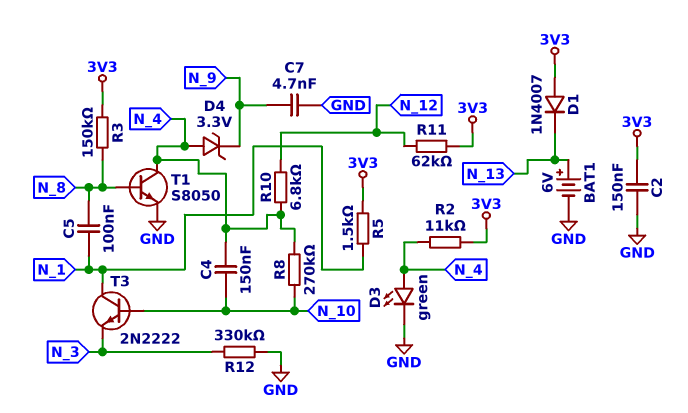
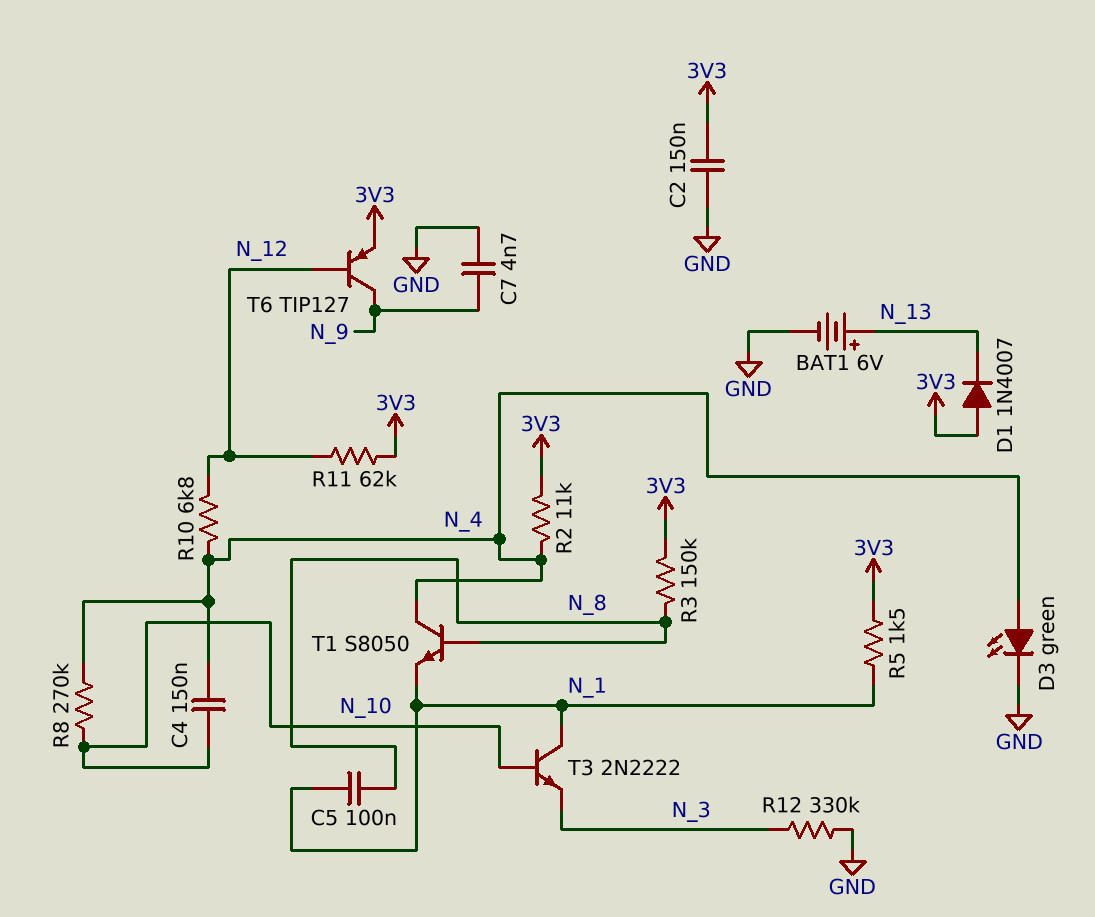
D4: zener 3.3V (A N_4, K N_9) -> none
T1: NPN S8050 (B N_8, C N_4, E GND) -> NPN S8050 (B N_8, C N_4, E N_1)
T6: none -> PNP TIP127 (B N_12, C N_9, E 3V3)

